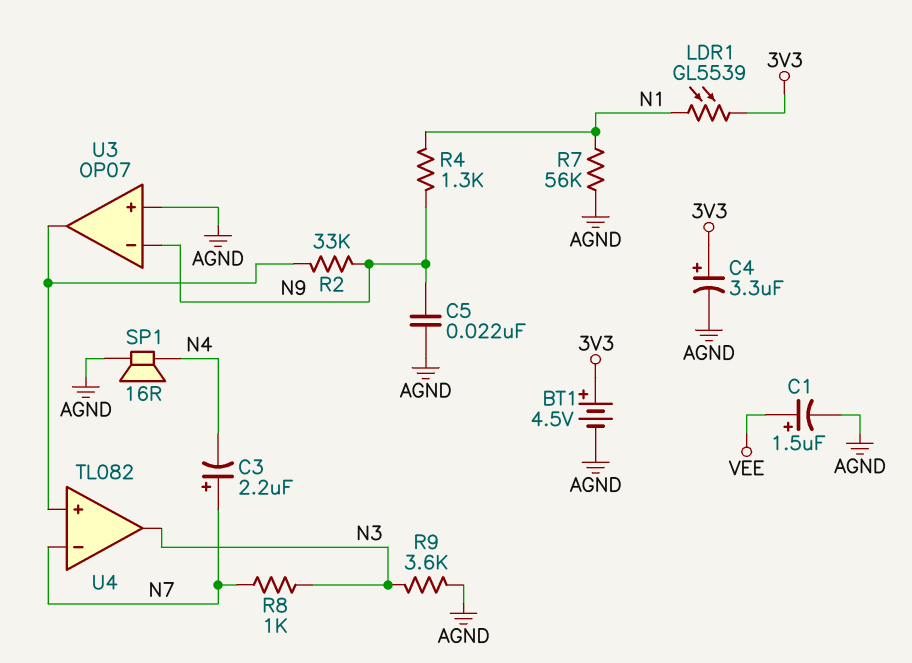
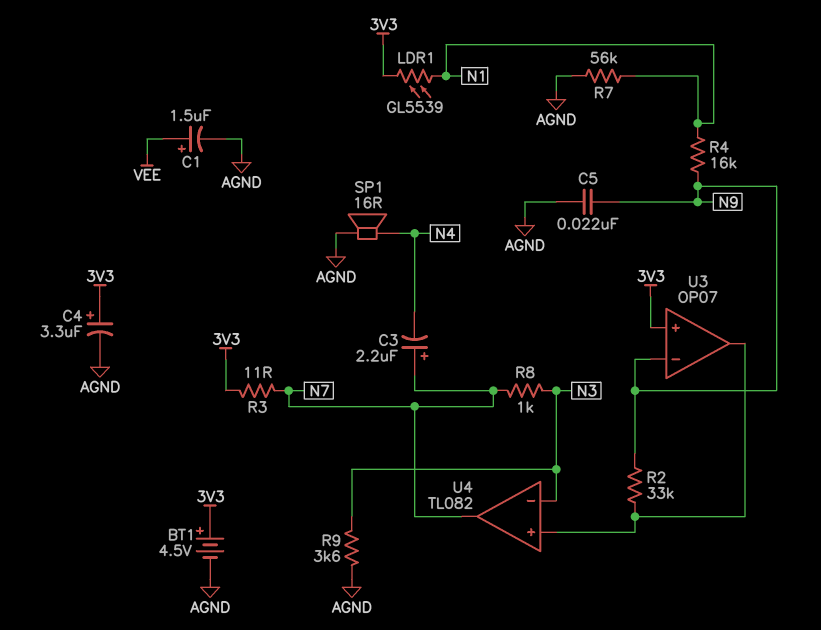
R3: none -> 11 (3V3, N7)
R4: 1.3k (N1, N9) -> 16k (N1, N9)
U3 pin in+: AGND -> 3V3
U4 pin in-: N7 -> N3
U4 pin out: N3 -> N7

